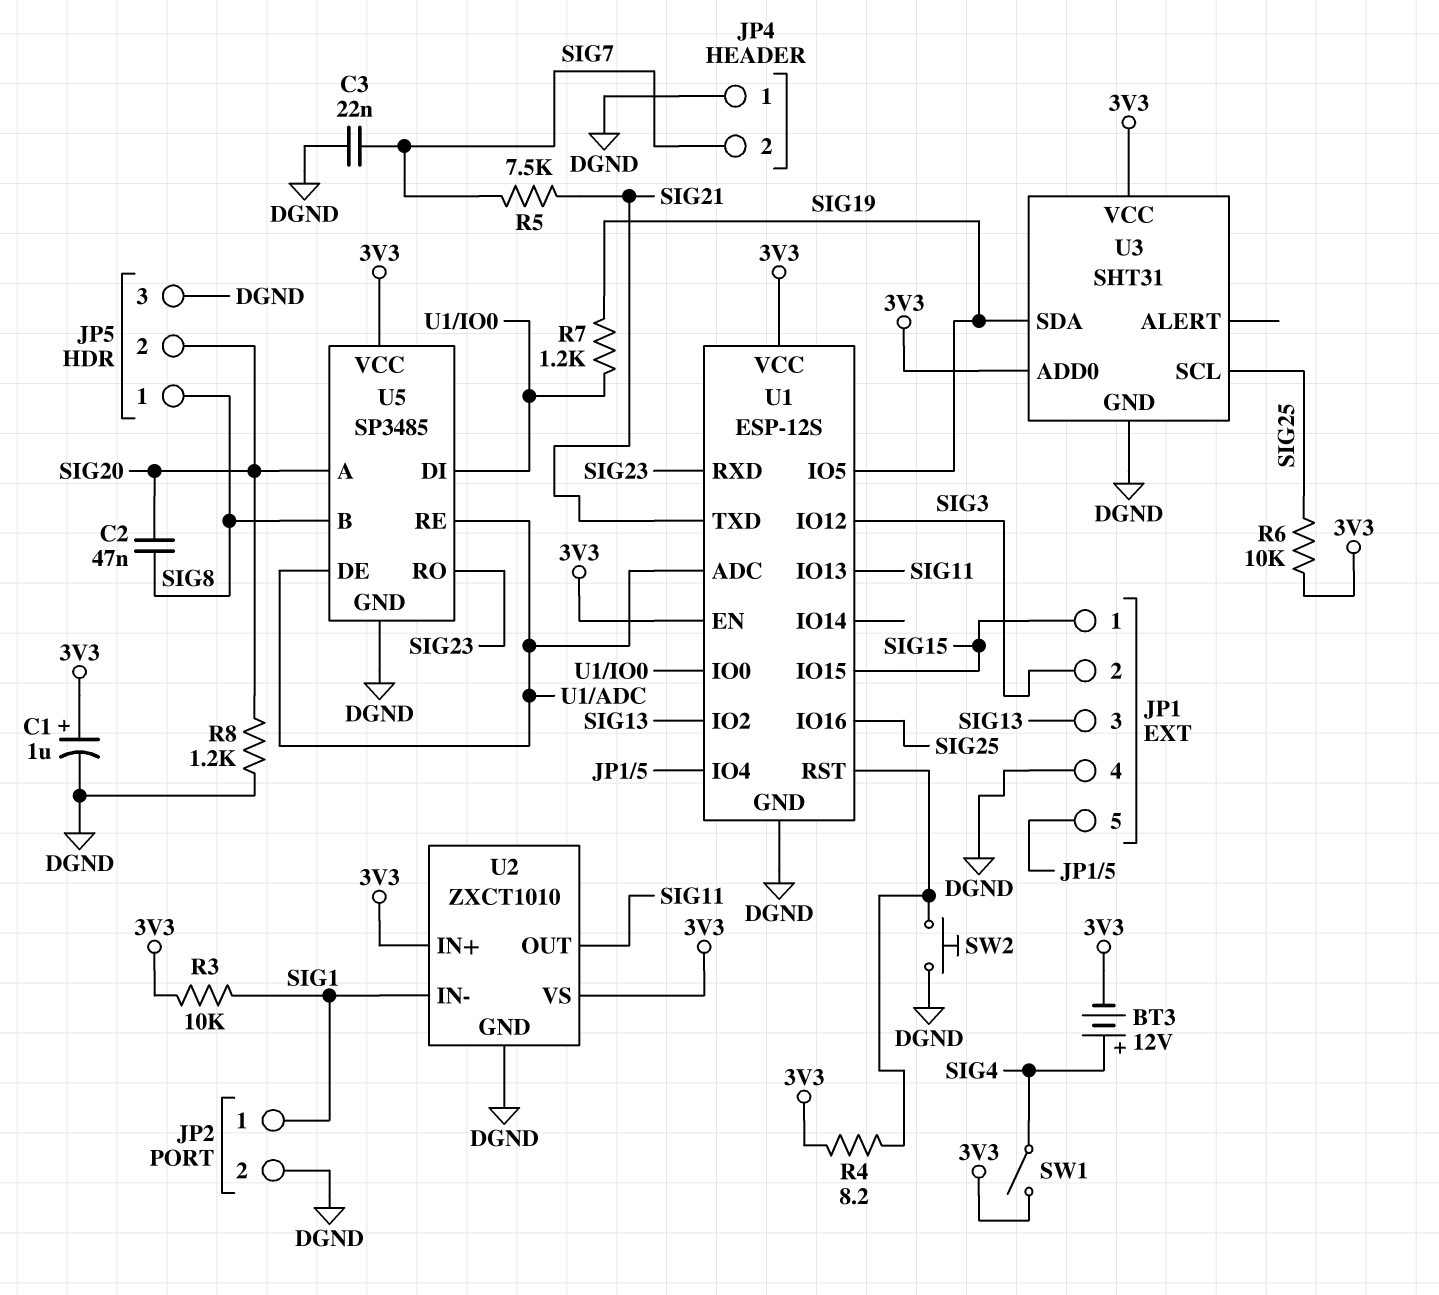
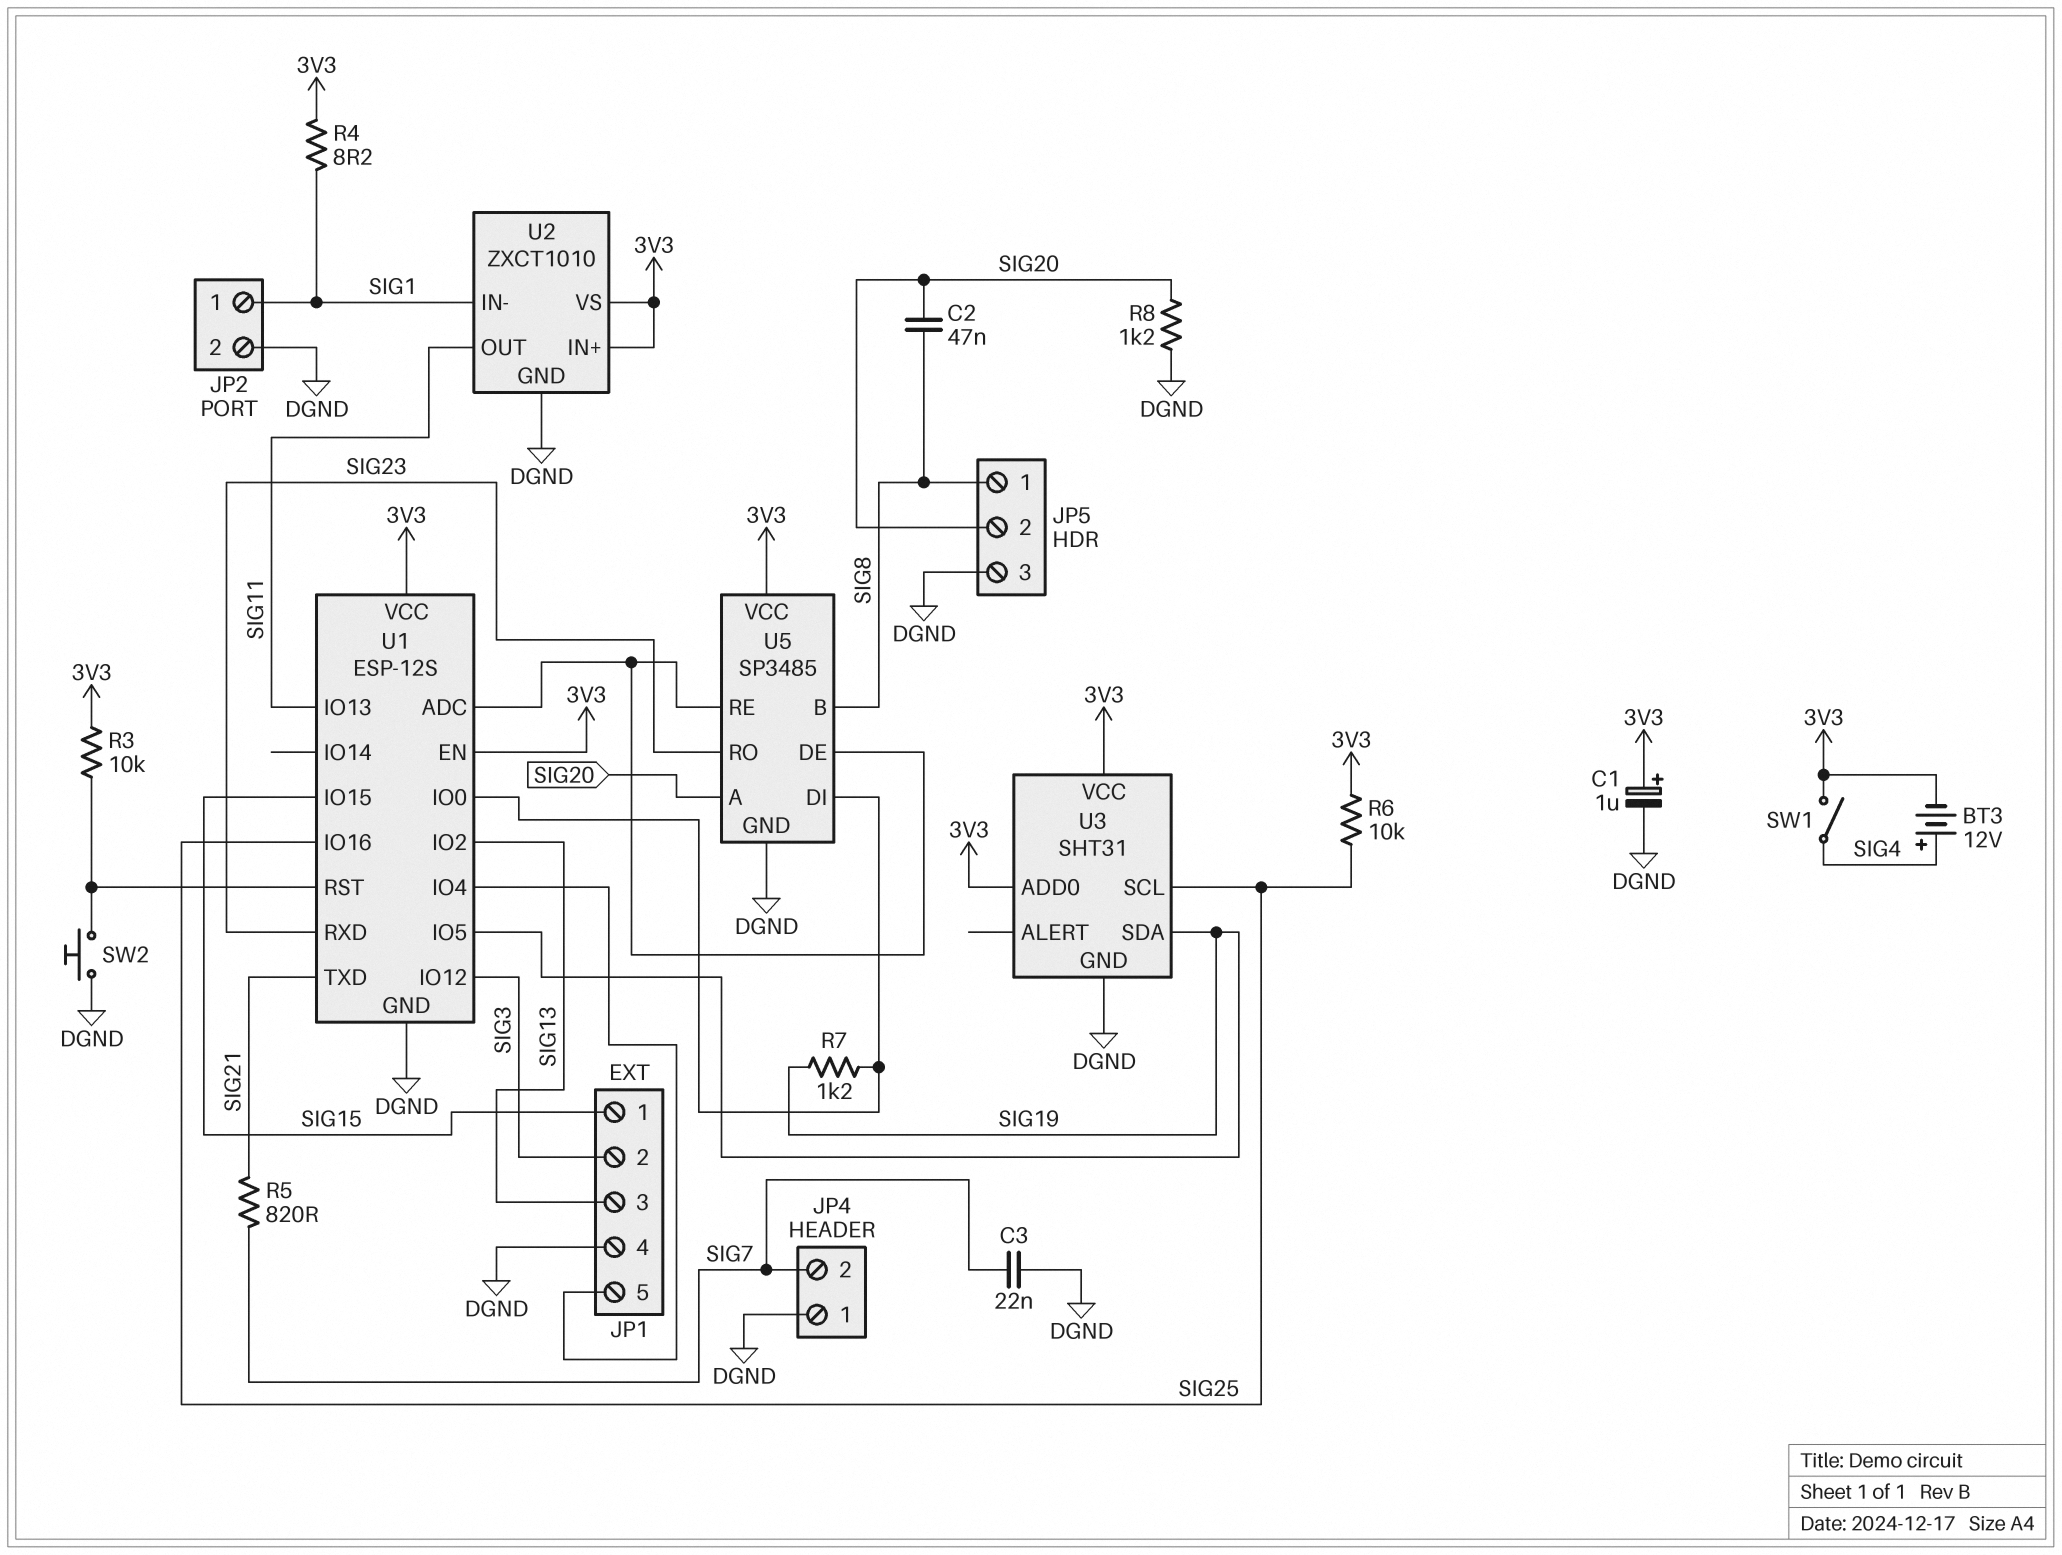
R3: 10k (3V3, SIG1) -> 10k (3V3, U1/RST)
R4: 8.2 (3V3, U1/RST) -> 8.2 (3V3, SIG1)
R5: 7.5k (SIG7, SIG21) -> 820 (SIG7, SIG21)

